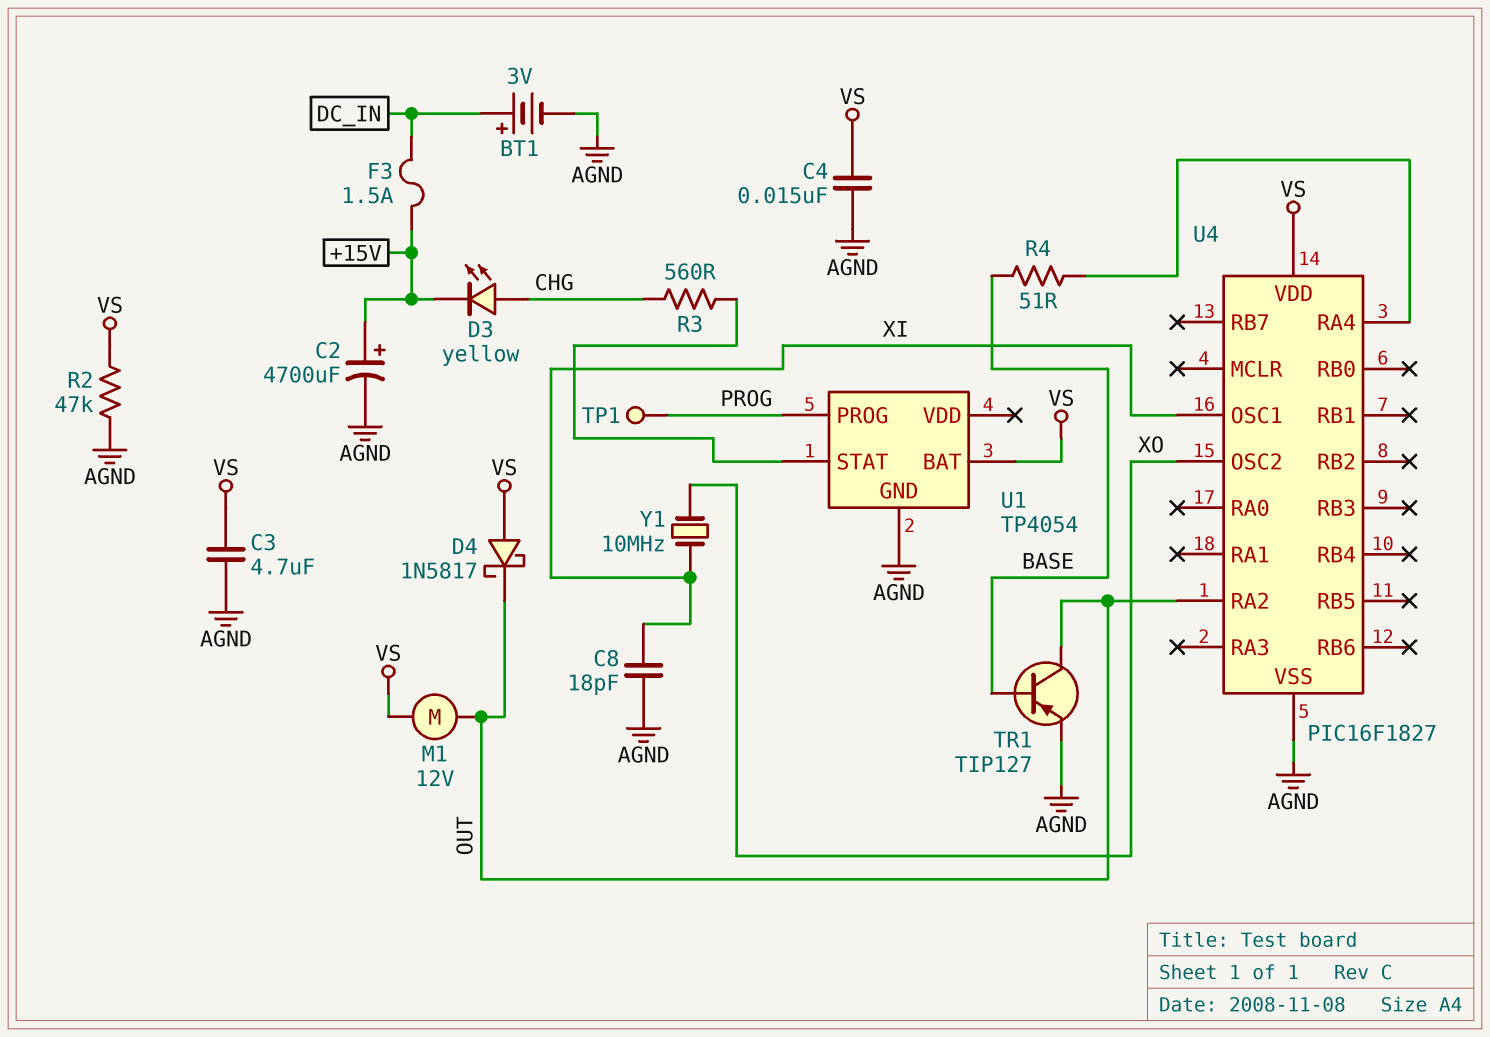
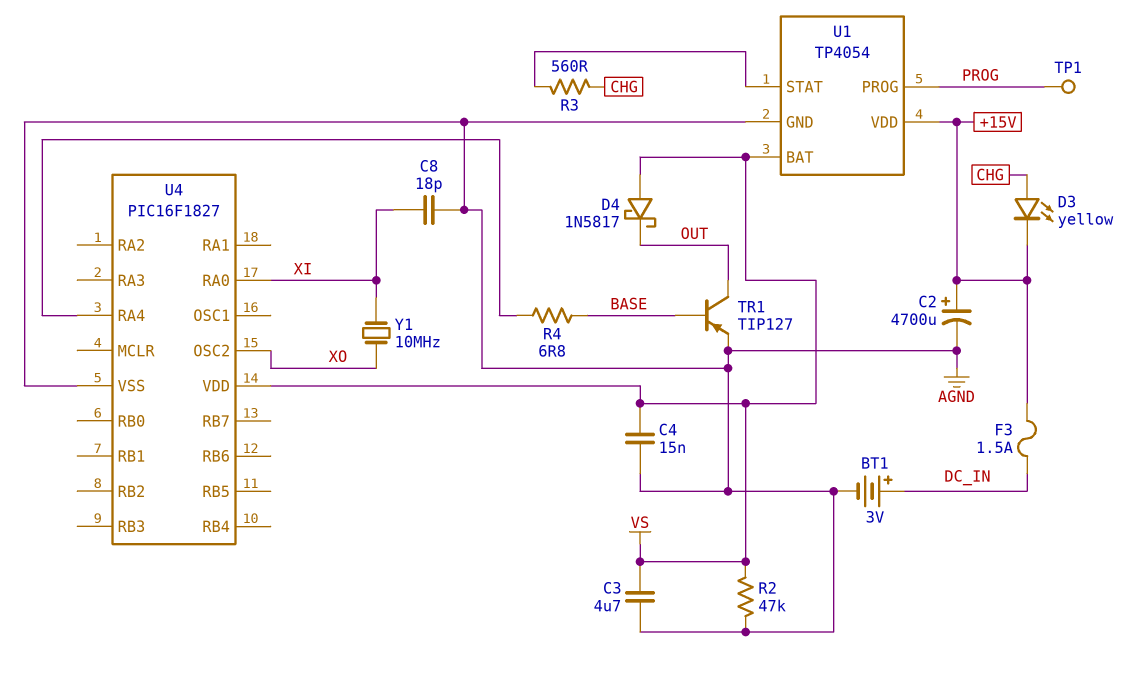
M1: motor 12V (OUT, VS) -> none
R4: 51 (BASE, U4/RA4) -> 6.8 (BASE, U4/RA4)
U1 pin VDD: none -> +15V
U4 pin OSC1: XI -> none
U4 pin RA0: none -> XI
U4 pin RA2: OUT -> none

